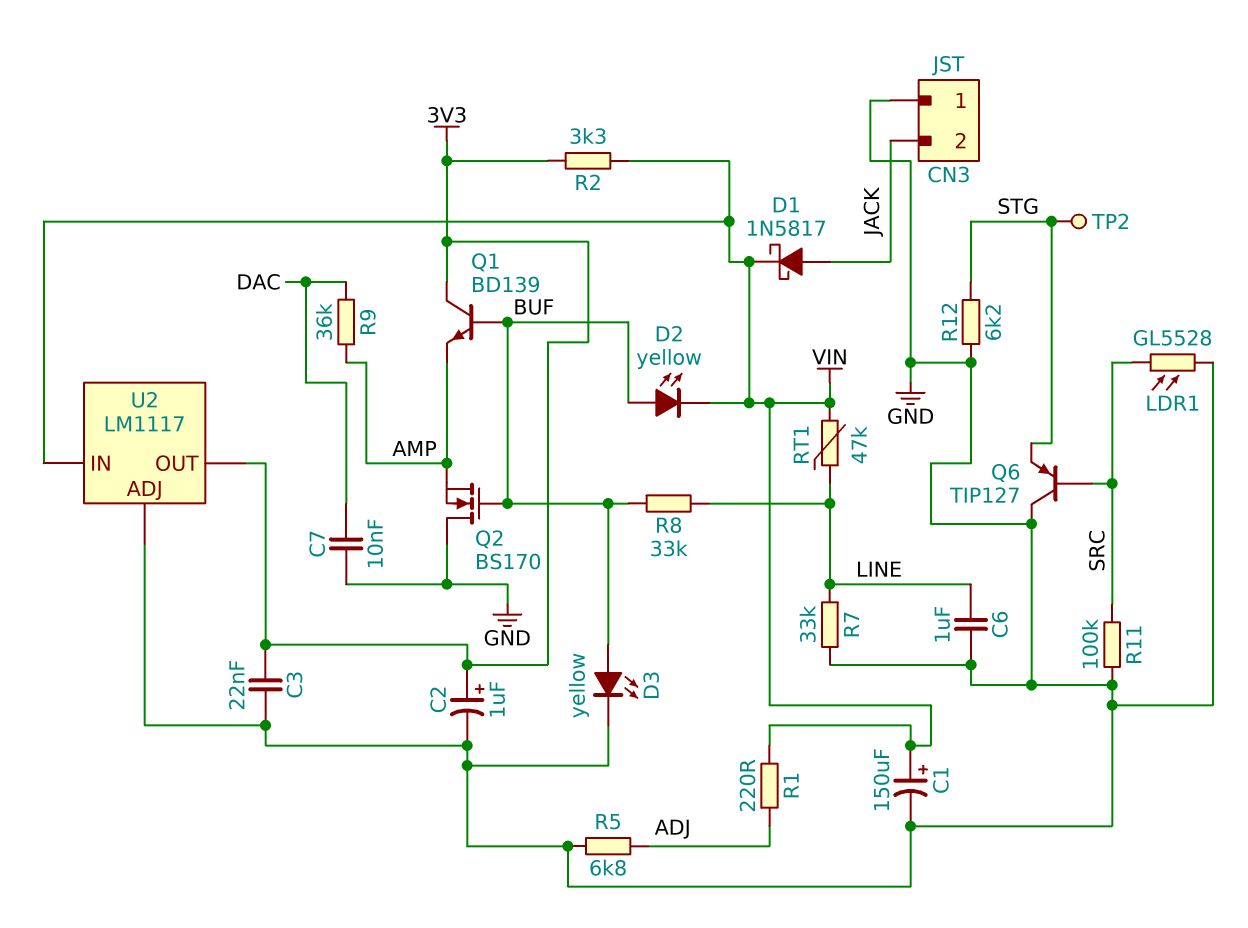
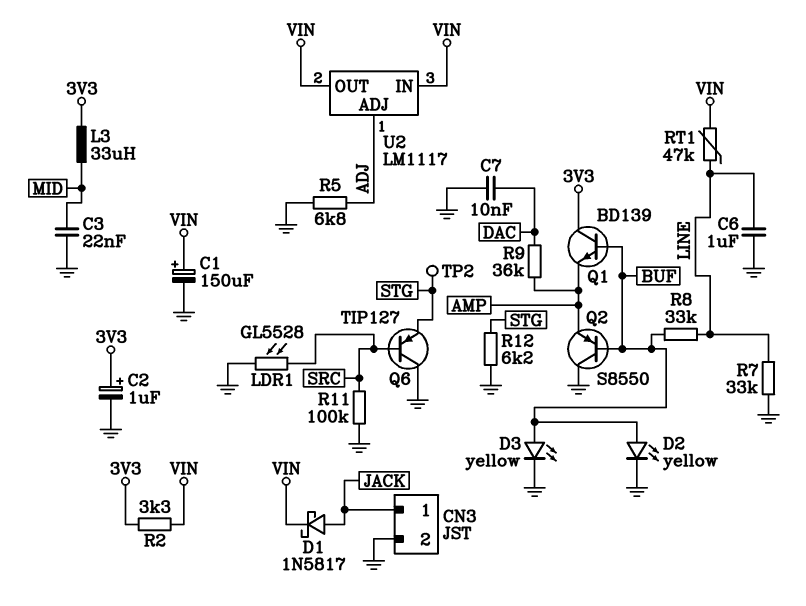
C3: 22nF (3V3, GND) -> 22nF (GND, MID)
CN3 pin 1: GND -> JACK
CN3 pin 2: JACK -> GND
D2: LED yellow (A BUF, K VIN) -> LED yellow (A BUF, K GND)
L3: none -> 33uH (3V3, MID)
Q2: NMOS BS170 (G BUF, D GND, S AMP) -> PNP S8550 (B BUF, C GND, E AMP)
R1: 220 (ADJ, VIN) -> none
U2 pin ADJ: GND -> ADJ
U2 pin OUT: 3V3 -> VIN

